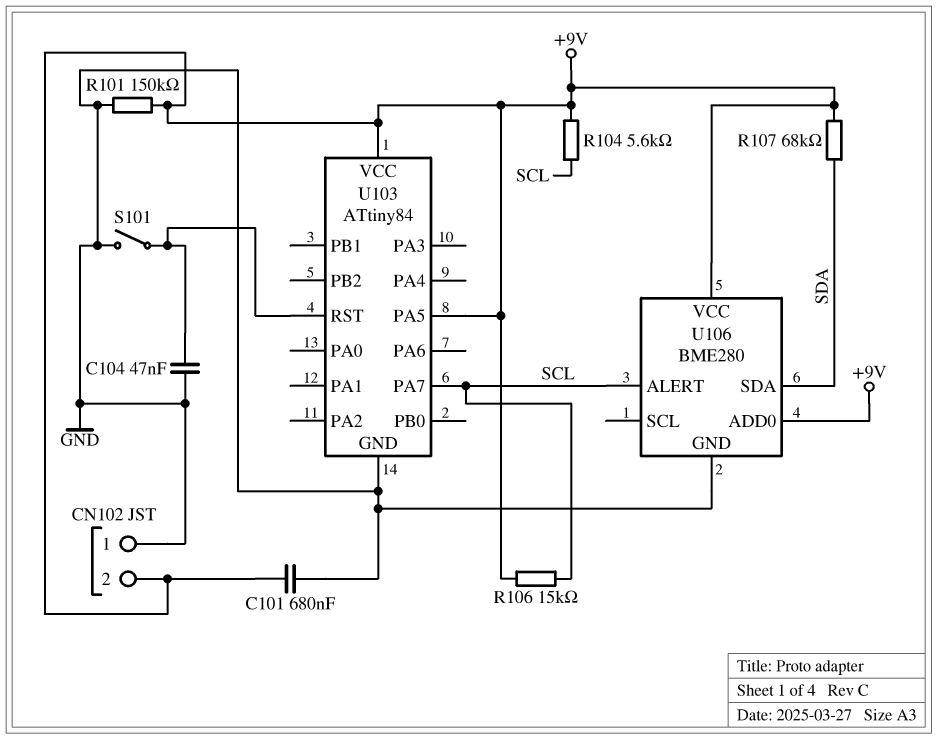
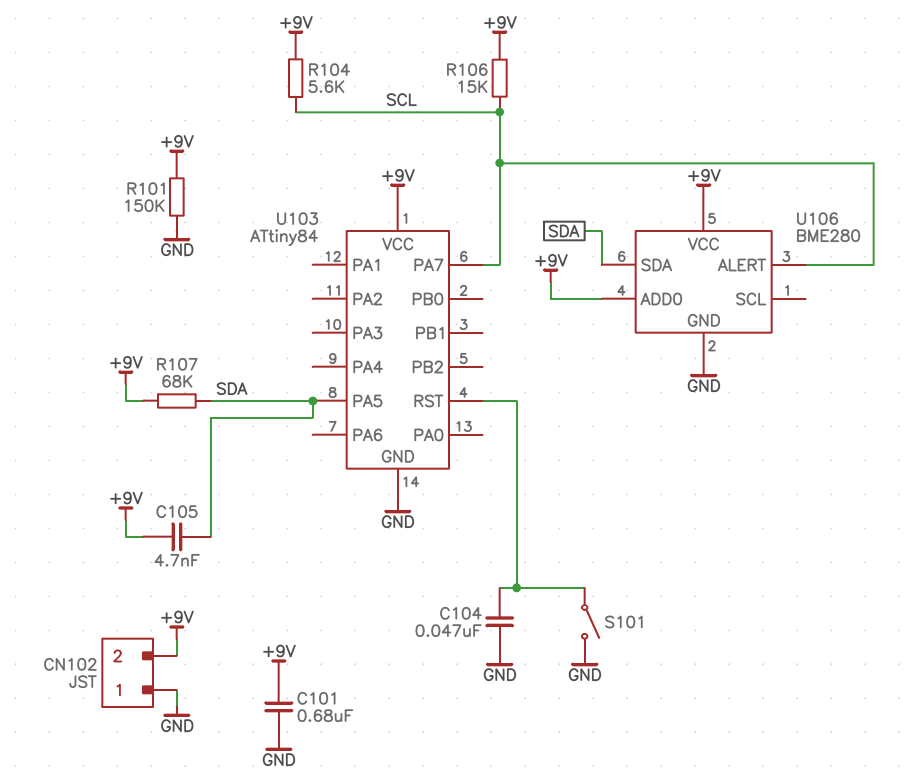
C105: none -> 4.7nF (+9V, SDA)
U103 pin PA5: +9V -> SDA

